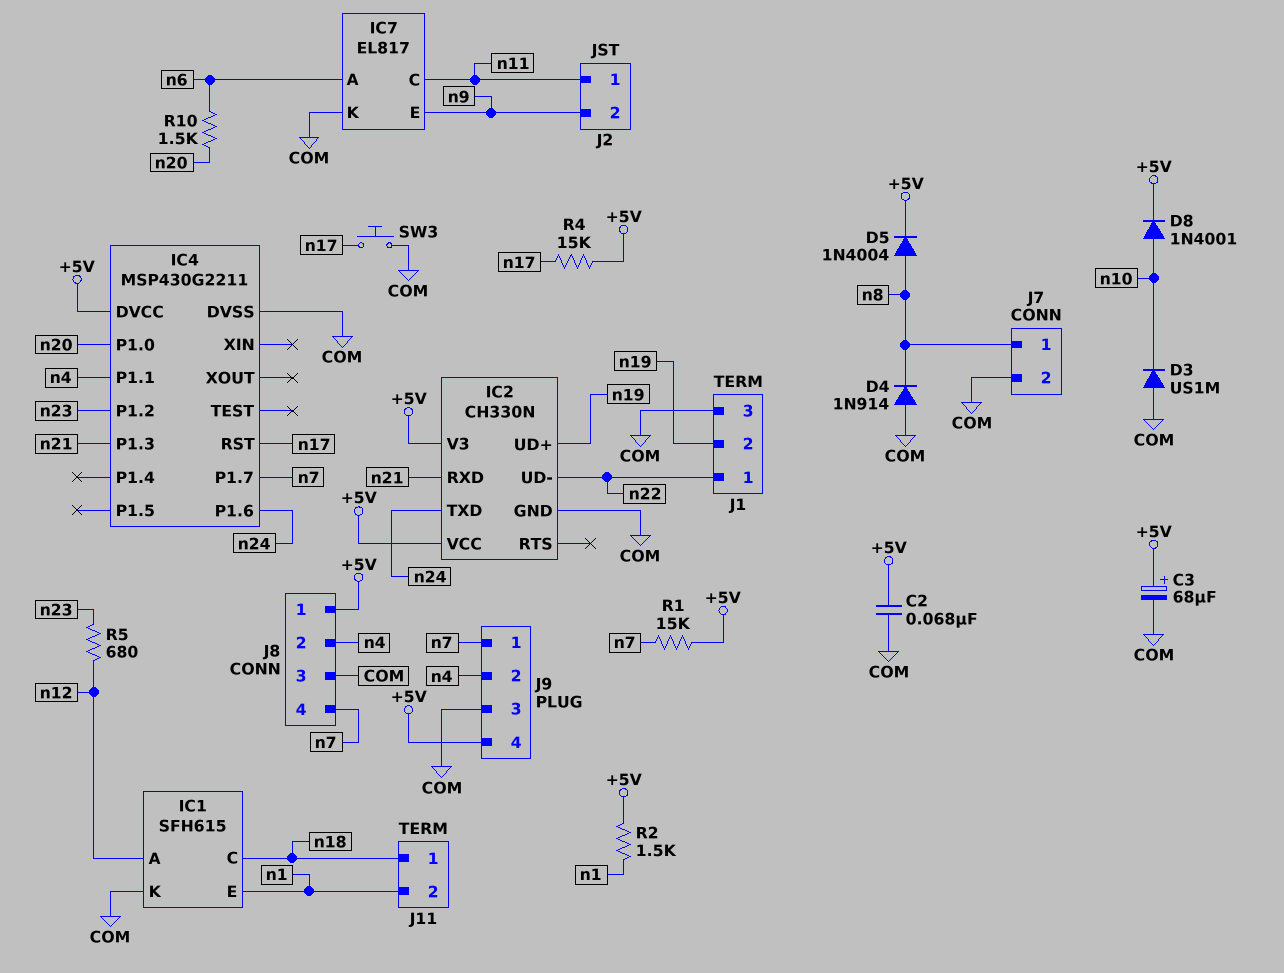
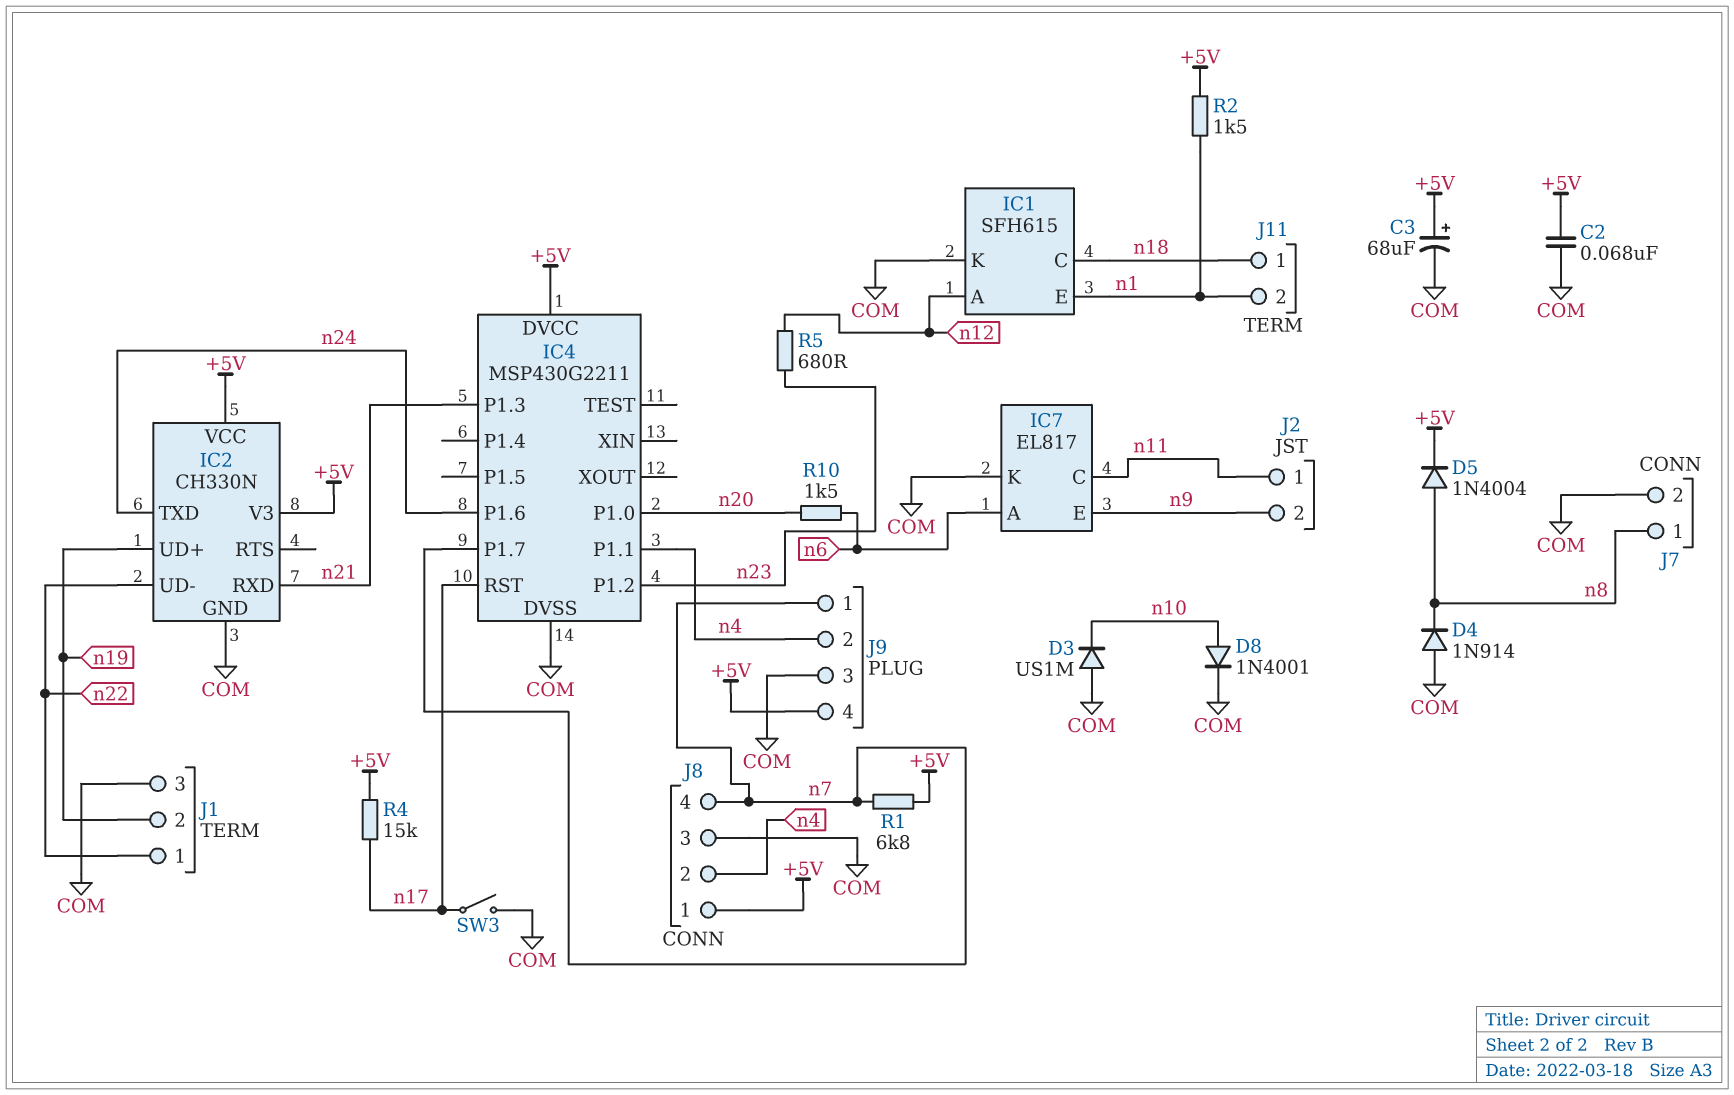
D8: diode 1N4001 (A n10, K +5V) -> diode 1N4001 (A n10, K COM)
R1: 15k (+5V, n7) -> 6.8k (+5V, n7)
SW3: button (COM, n17) -> switch (COM, n17)

